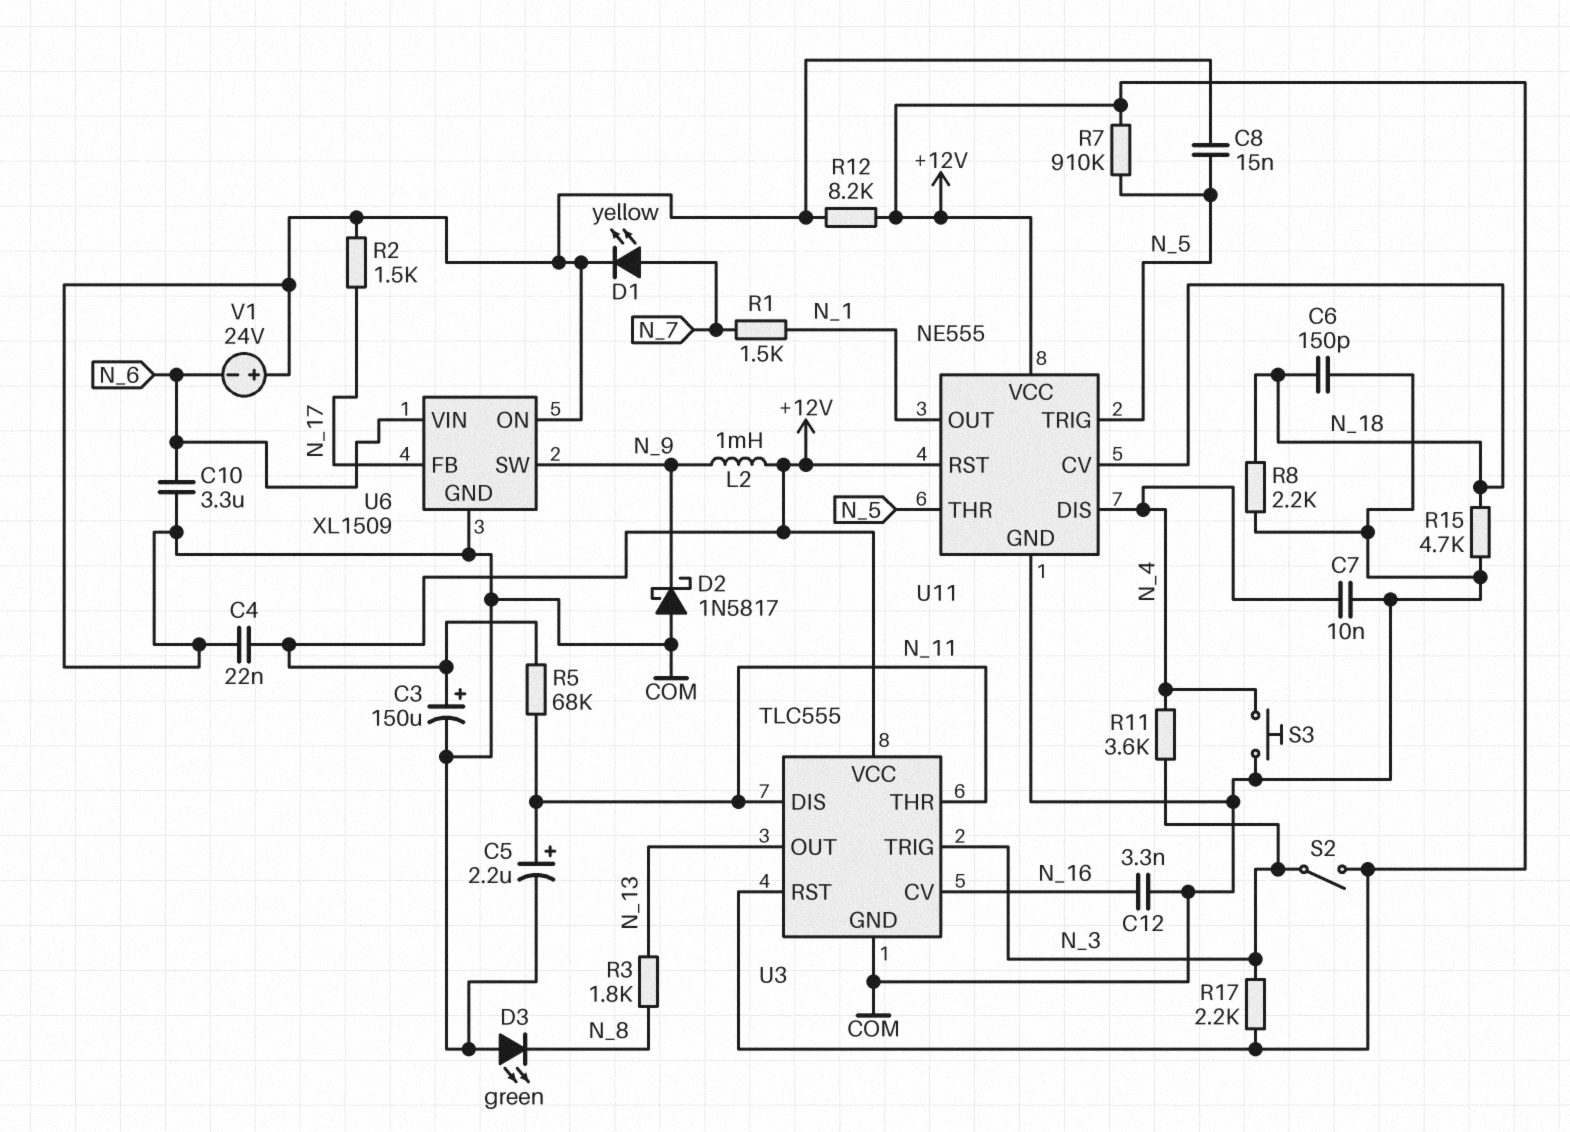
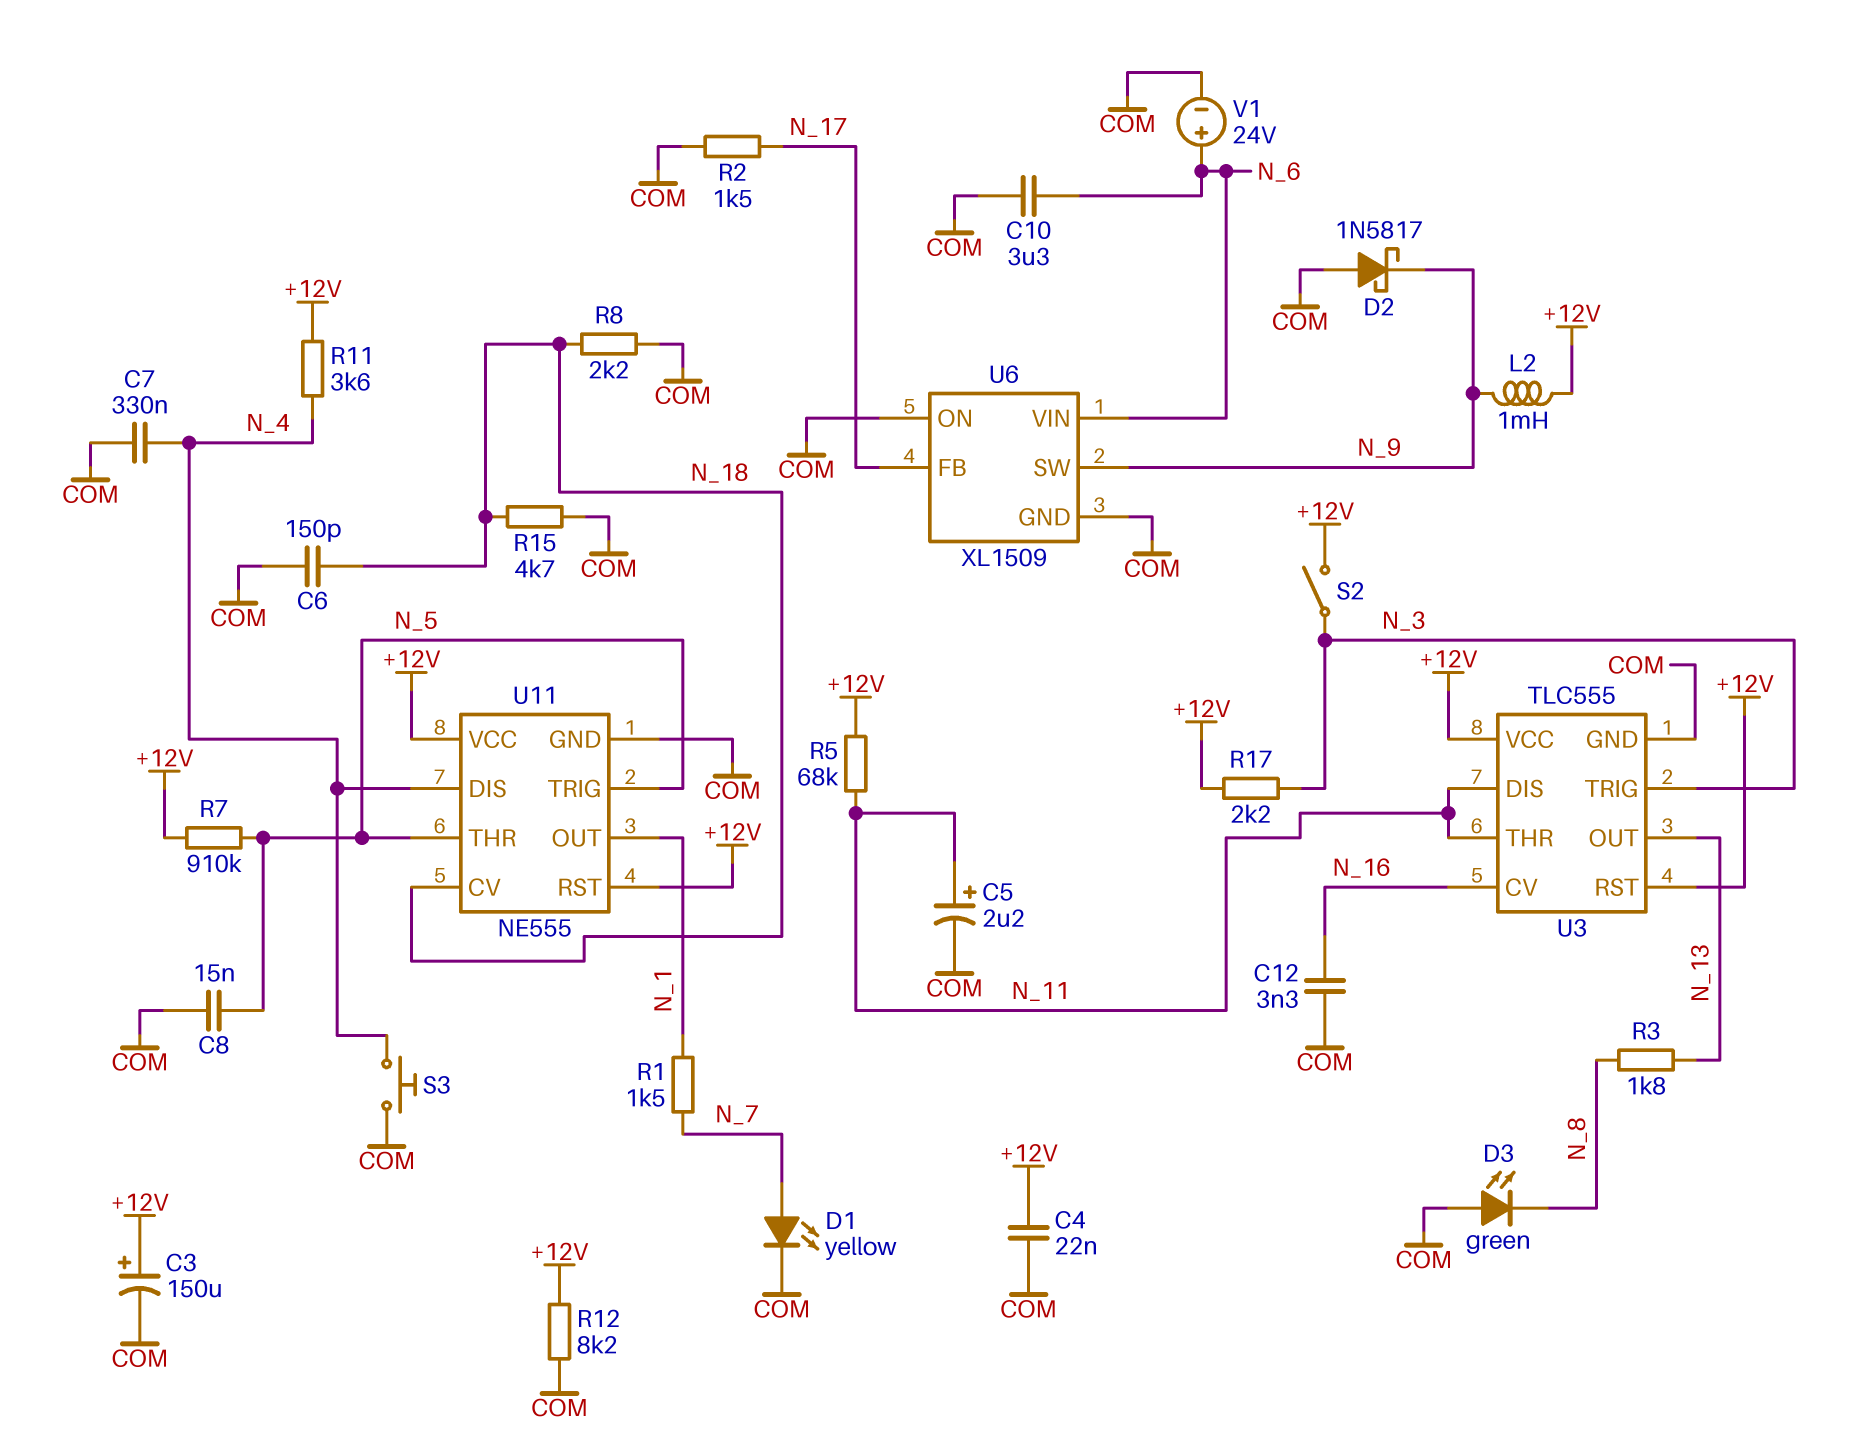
C7: 10nF (COM, N_4) -> 330nF (COM, N_4)
R11: 3.6k (N_3, N_4) -> 3.6k (+12V, N_4)
V1: 24V (plus COM, minus N_6) -> 24V (plus N_6, minus COM)

